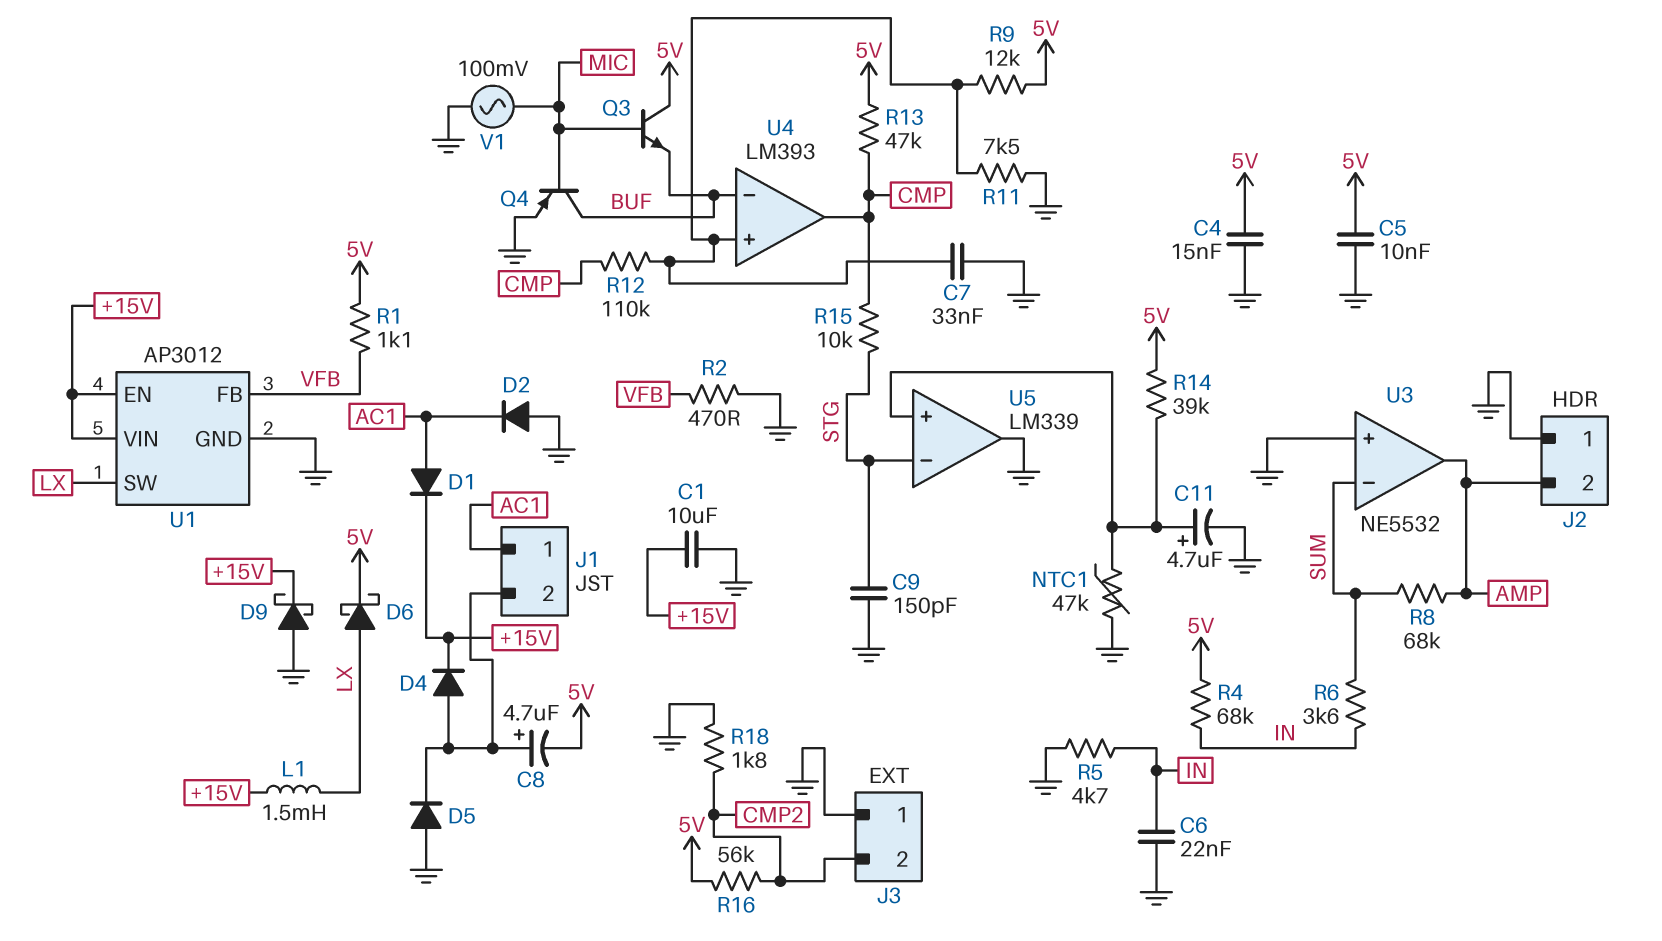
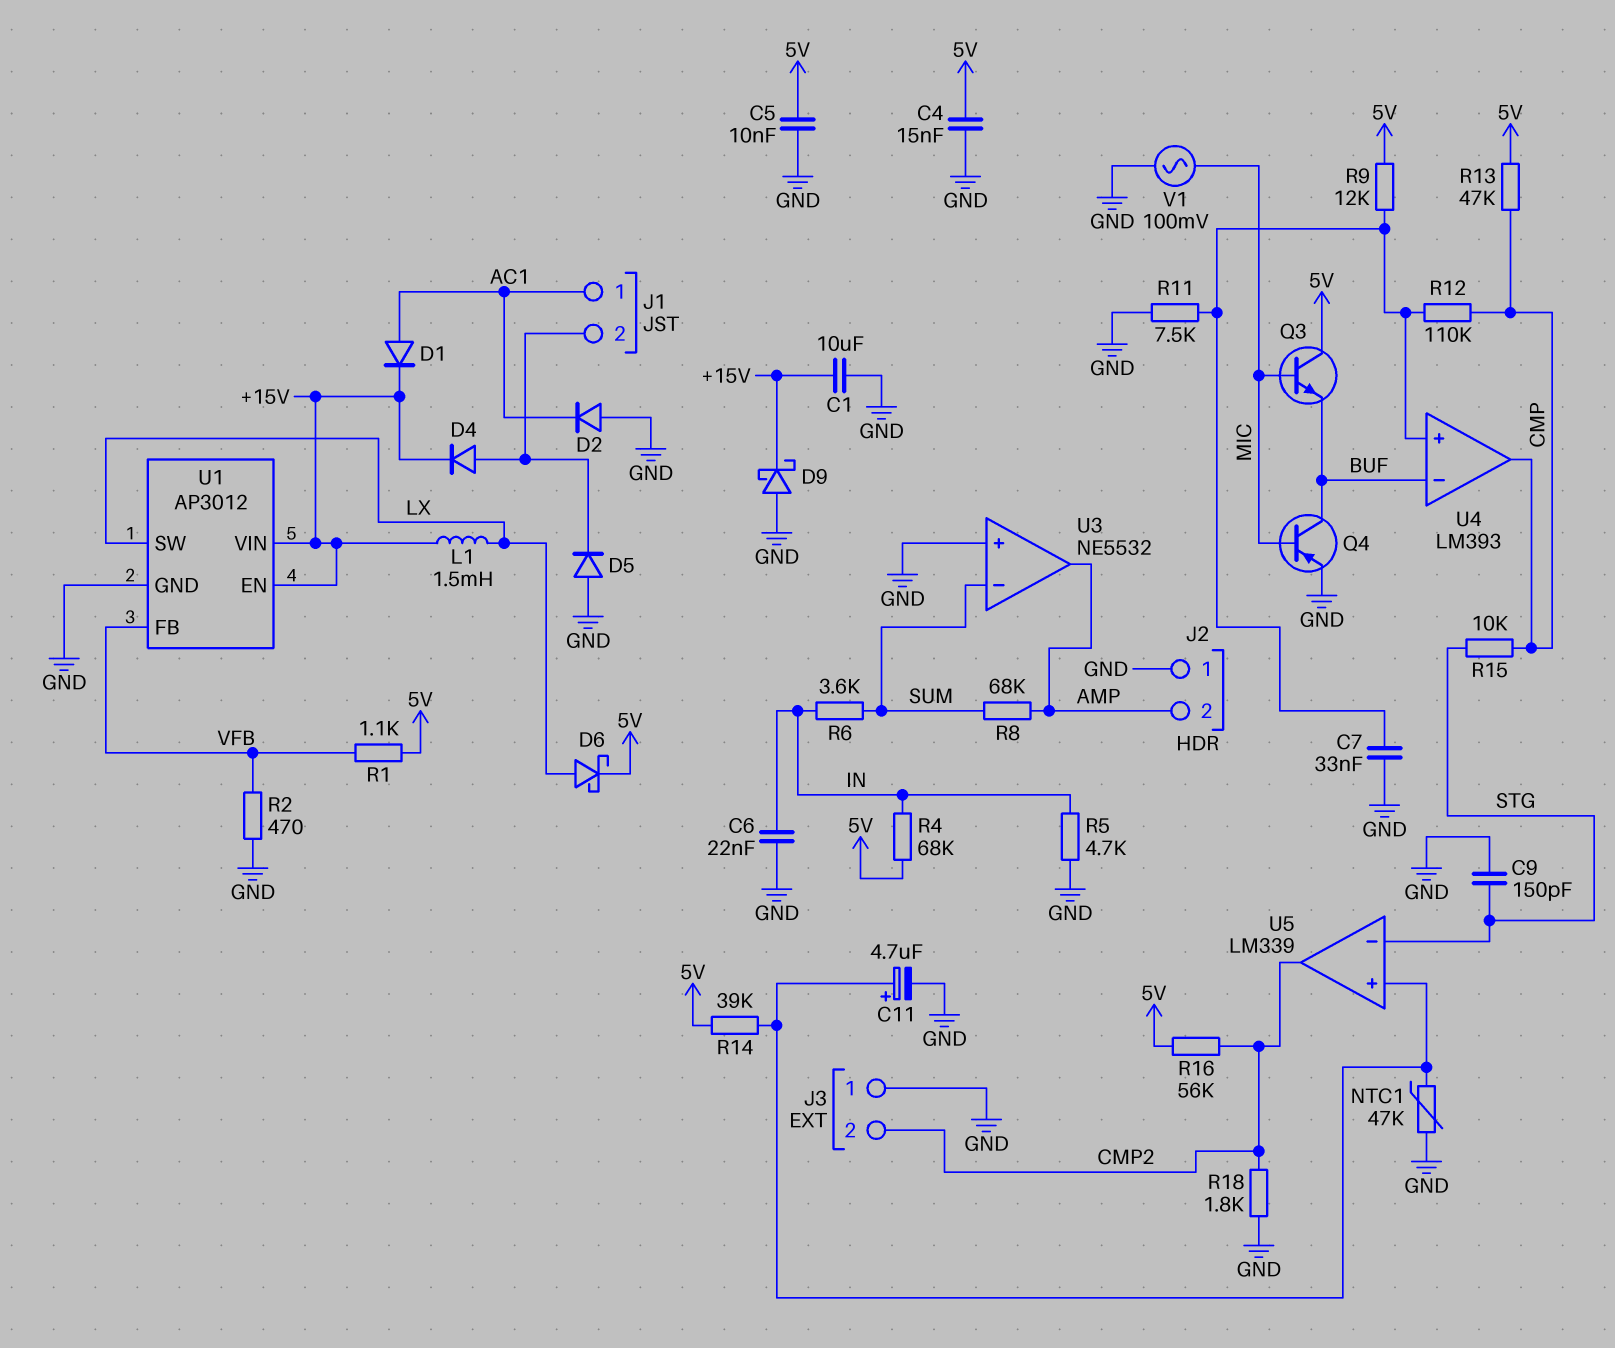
C8: 4.7uF (plus J1/2, minus 5V) -> none
U5 pin out: GND -> CMP2

